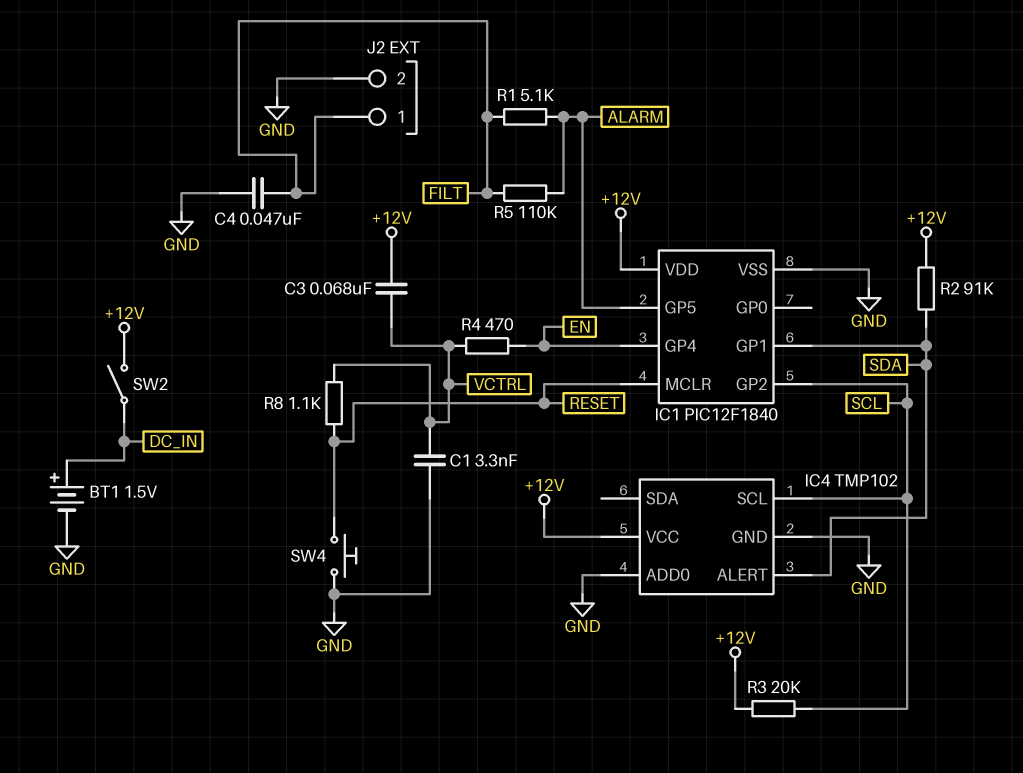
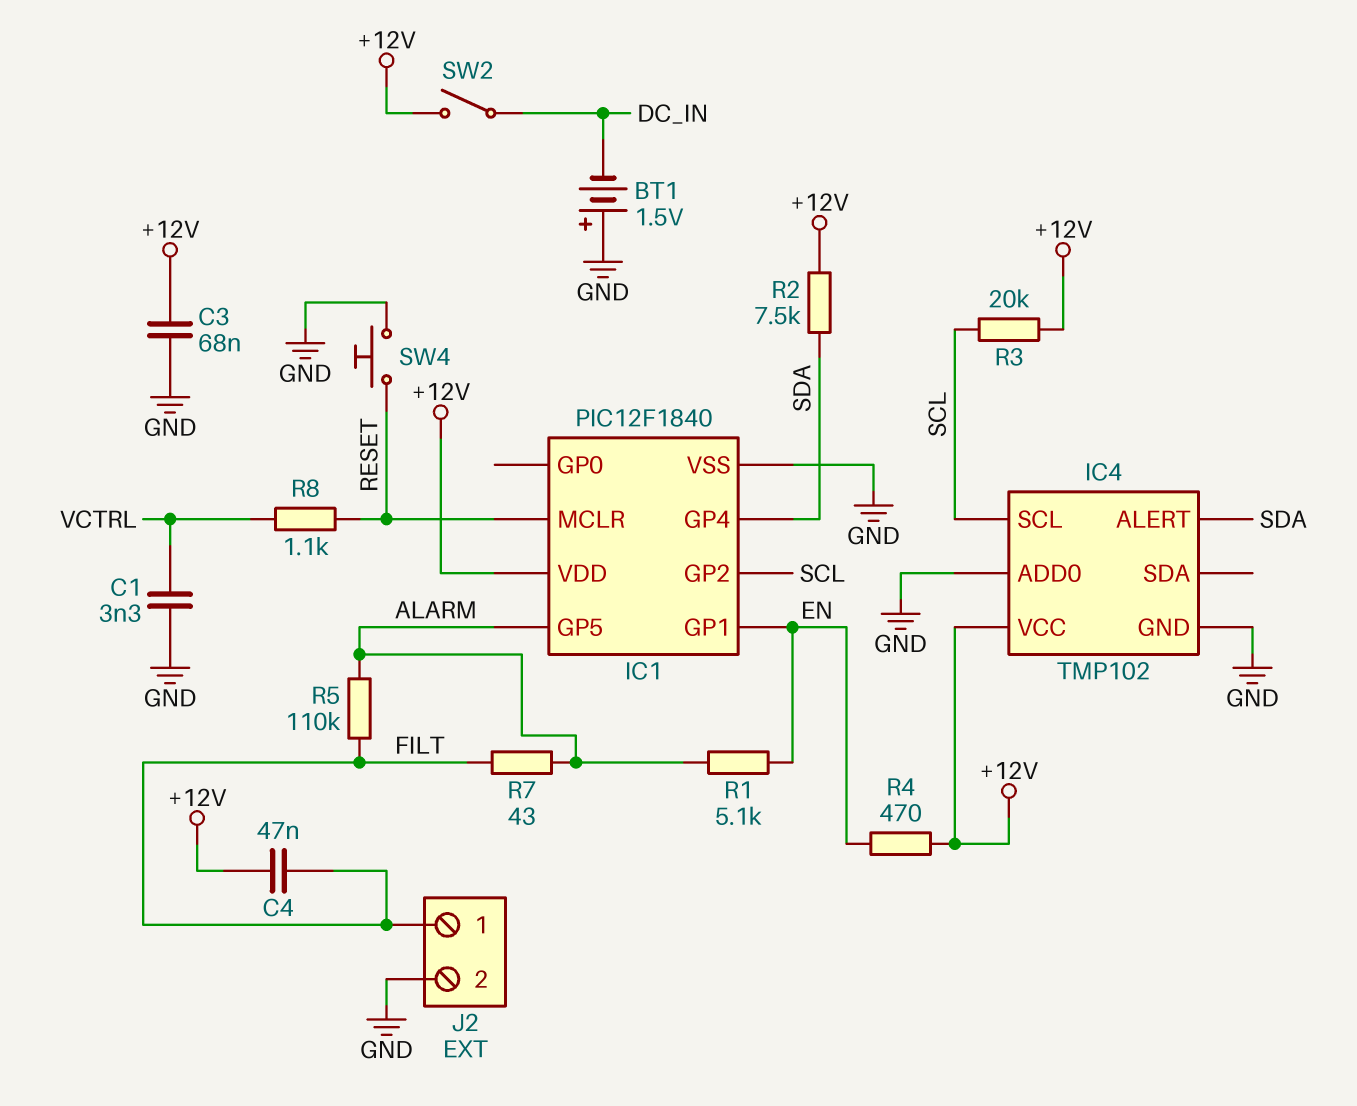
BT1: 1.5V (plus DC_IN, minus GND) -> 1.5V (plus GND, minus DC_IN)
C3: 68nF (+12V, VCTRL) -> 68nF (+12V, GND)
C4: 47nF (FILT, GND) -> 47nF (+12V, FILT)
IC1 pin GP1: SDA -> EN
IC1 pin GP4: EN -> SDA
R1: 5.1k (ALARM, FILT) -> 5.1k (ALARM, EN)
R2: 91k (+12V, SDA) -> 7.5k (+12V, SDA)
R4: 470 (EN, VCTRL) -> 470 (+12V, EN)
R7: none -> 43 (ALARM, FILT)

